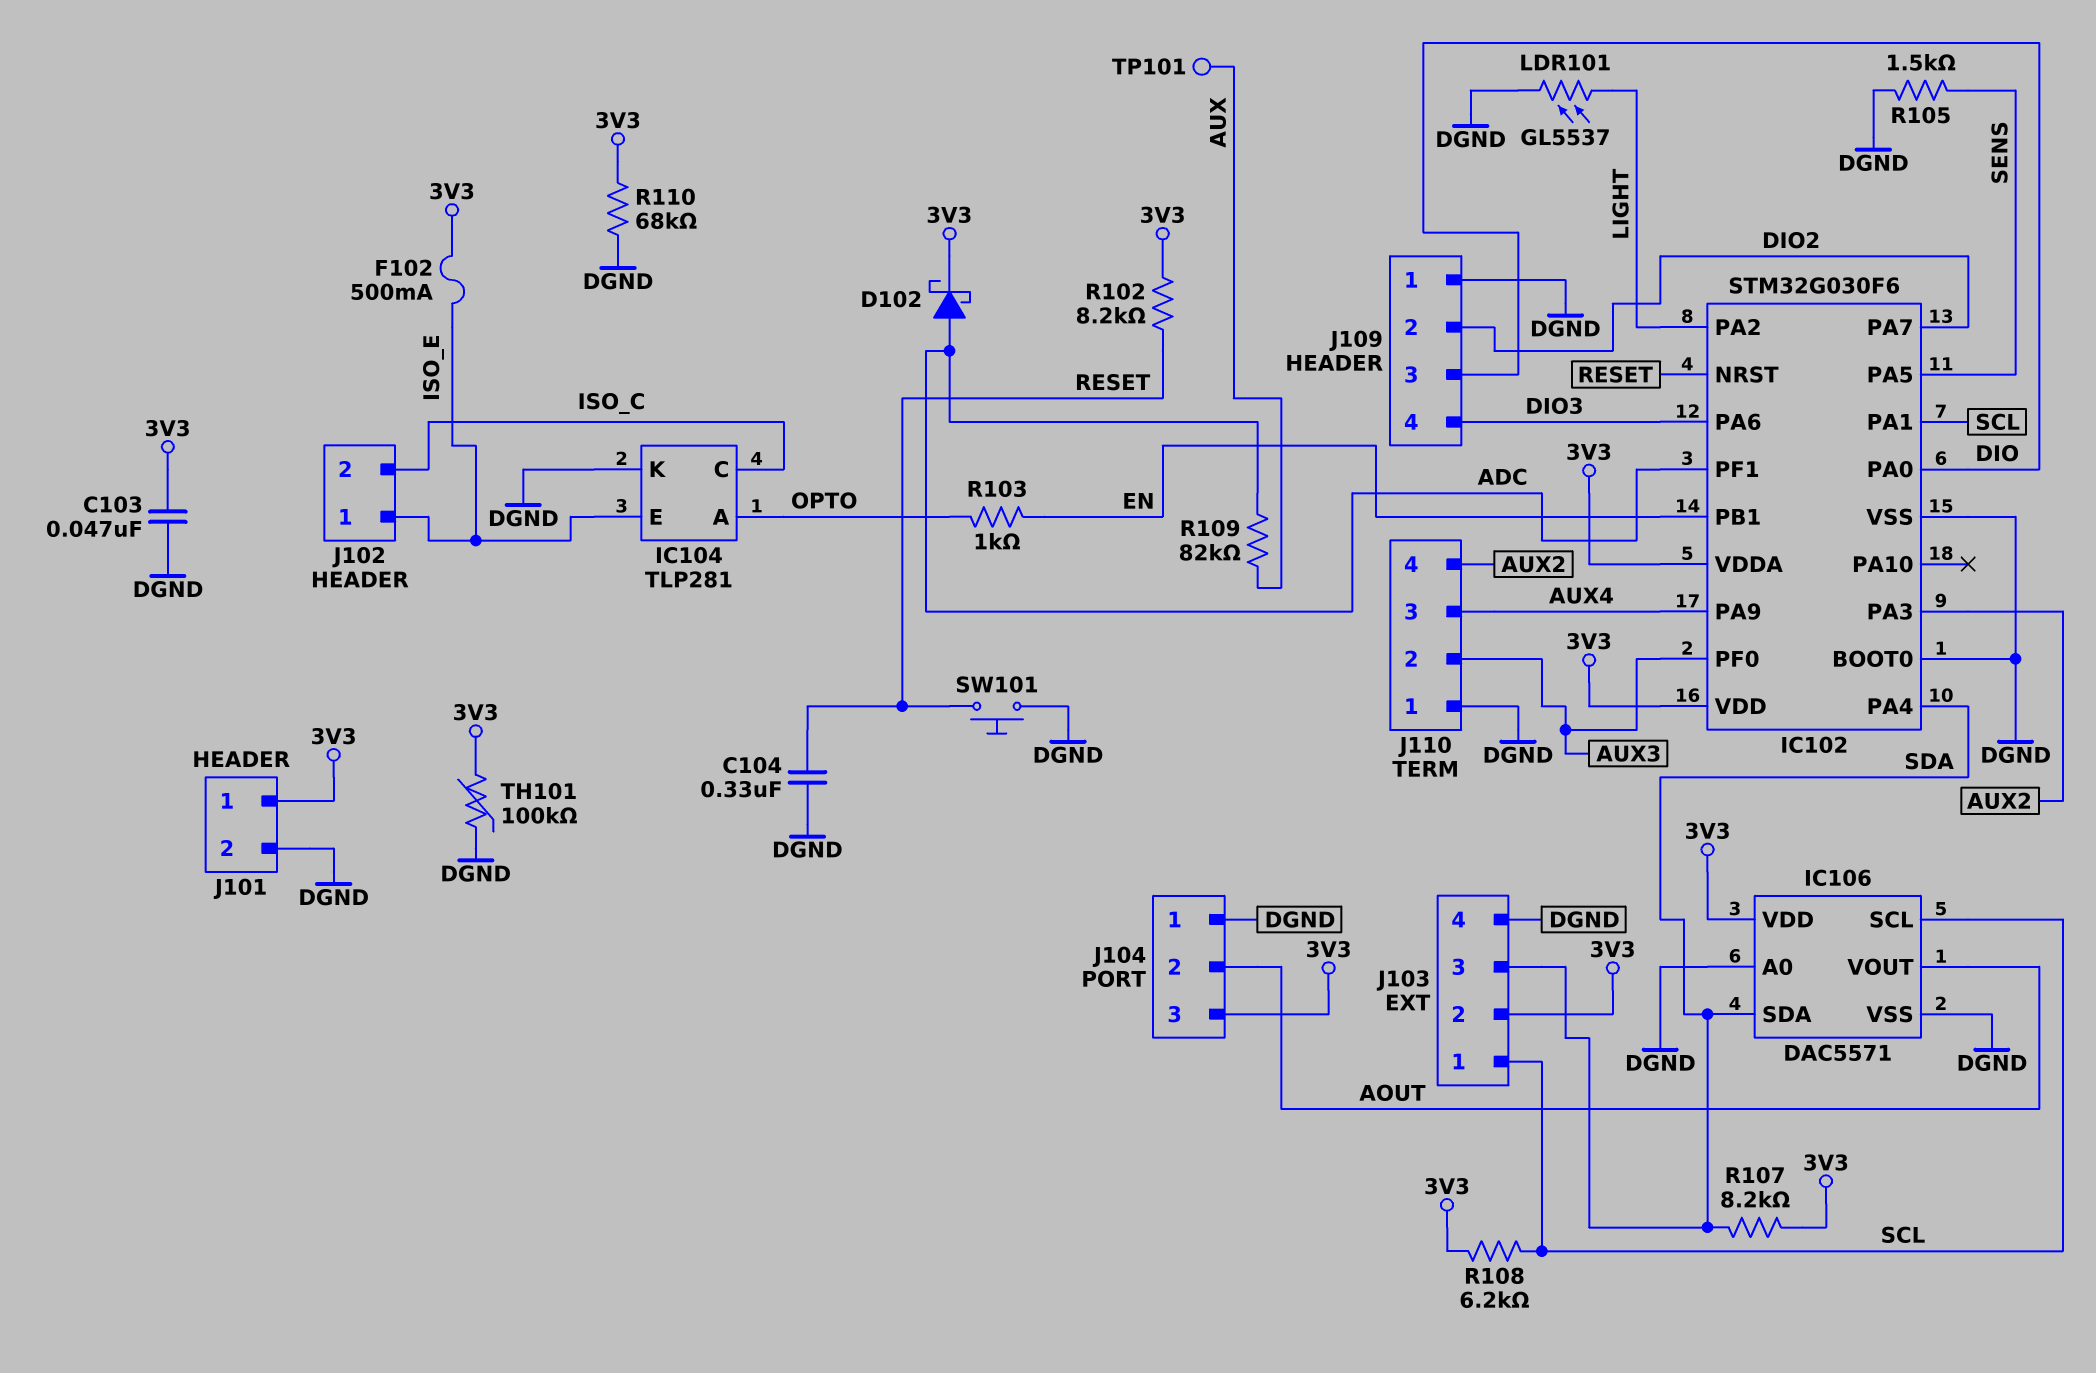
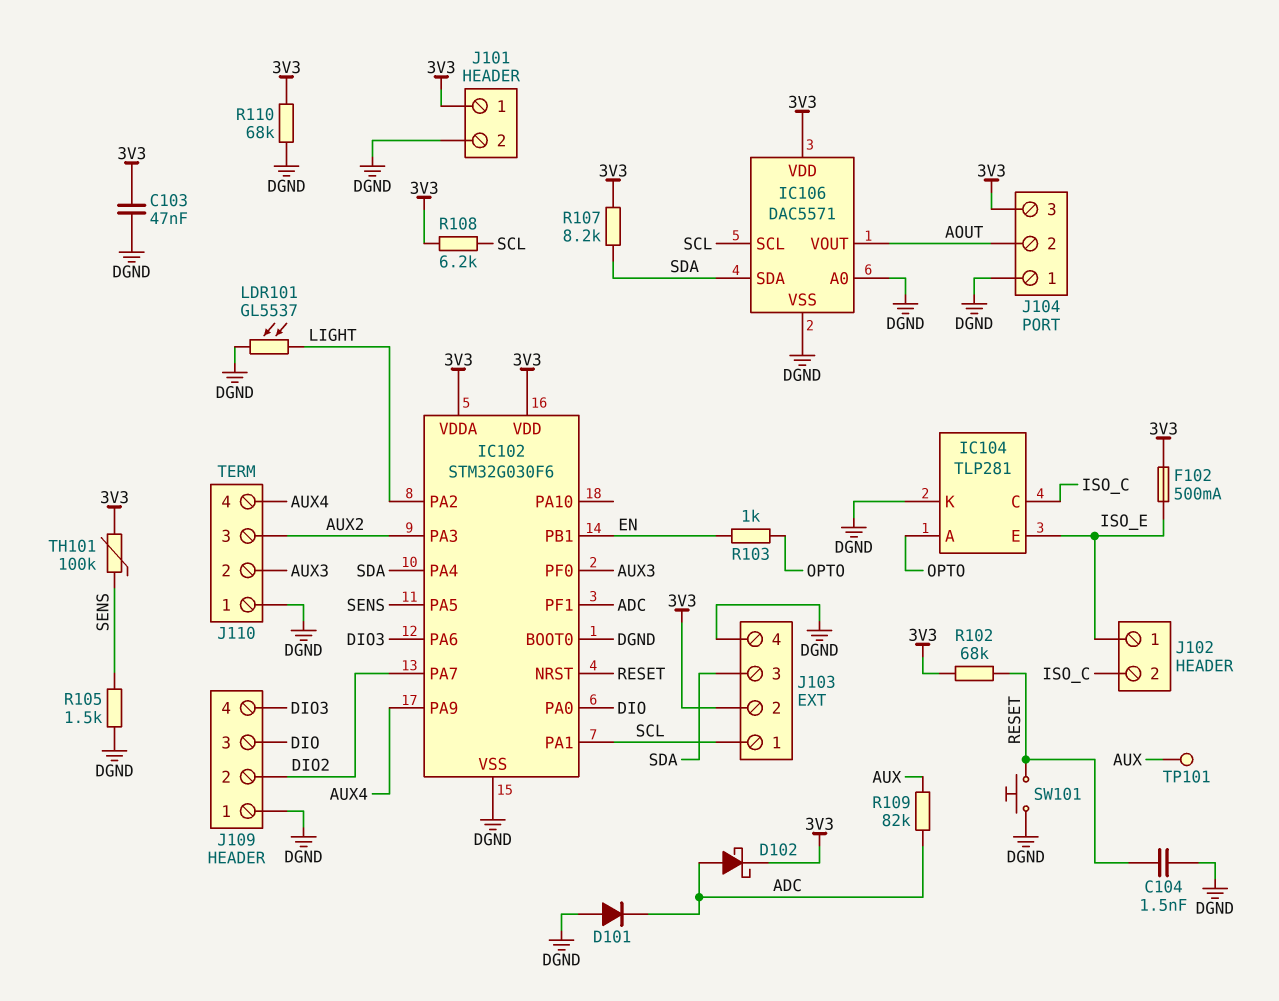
C104: 330nF (DGND, RESET) -> 1.5nF (DGND, RESET)
D101: none -> diode (A DGND, K ADC)
J110 pin 3: AUX4 -> AUX2
J110 pin 4: AUX2 -> AUX4
R102: 8.2k (3V3, RESET) -> 68k (3V3, RESET)
TH101: 100k (3V3, DGND) -> 100k (3V3, SENS)

